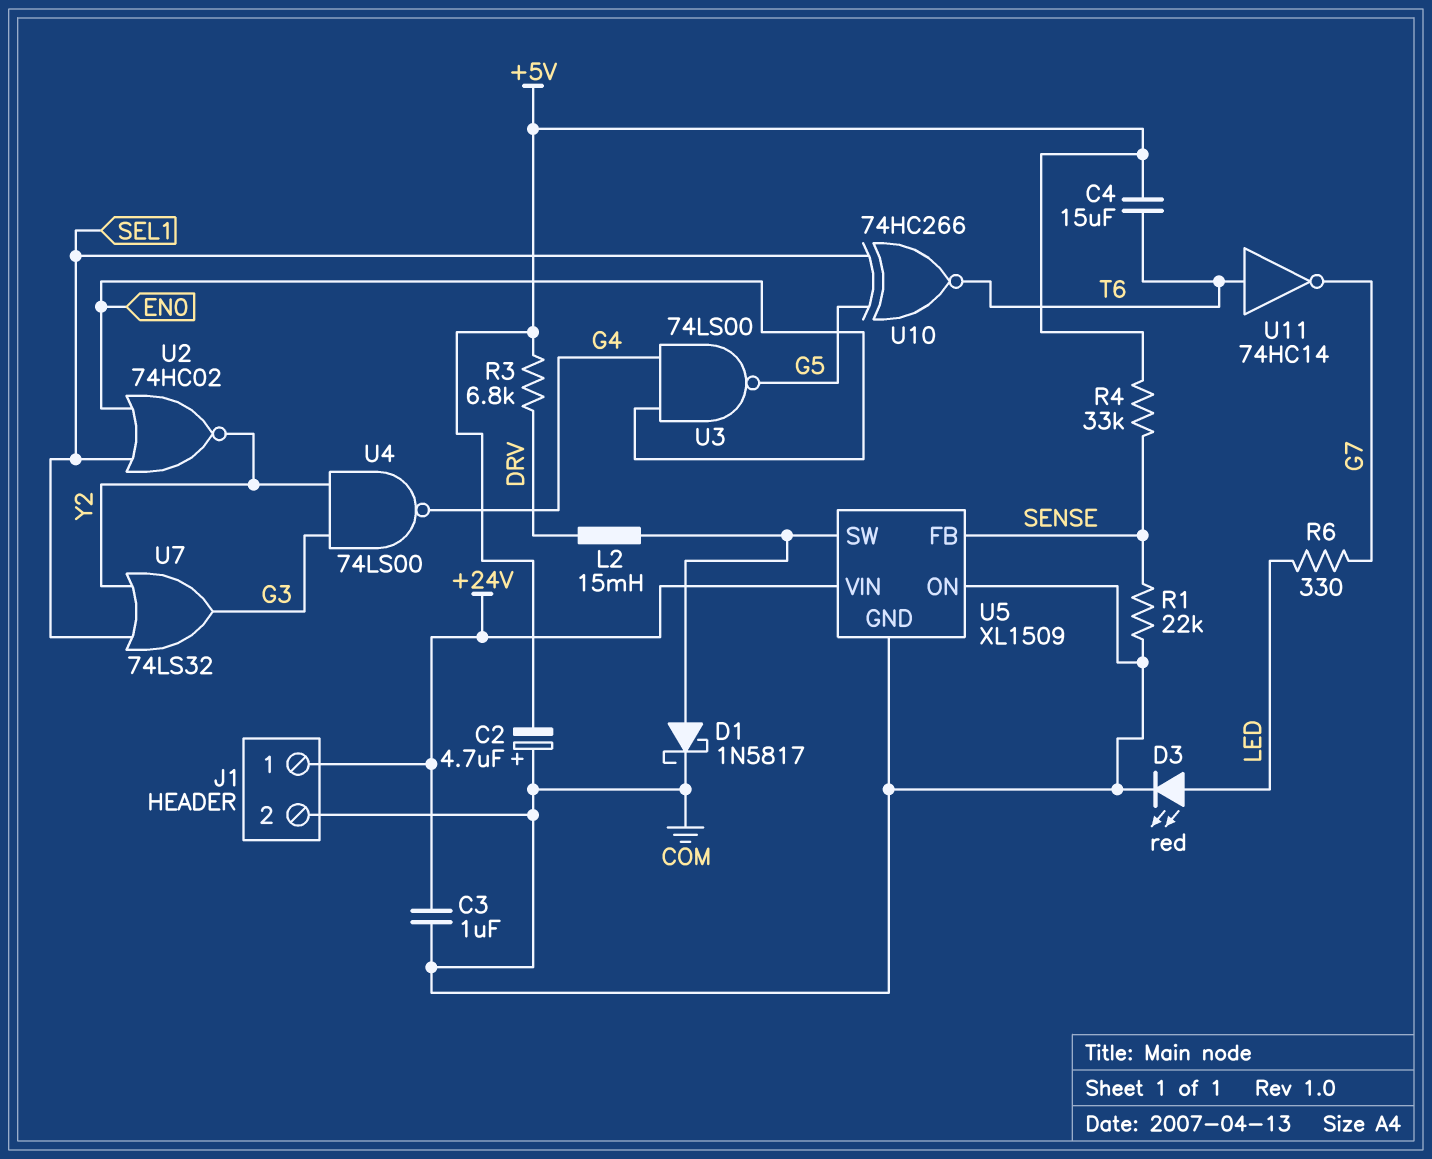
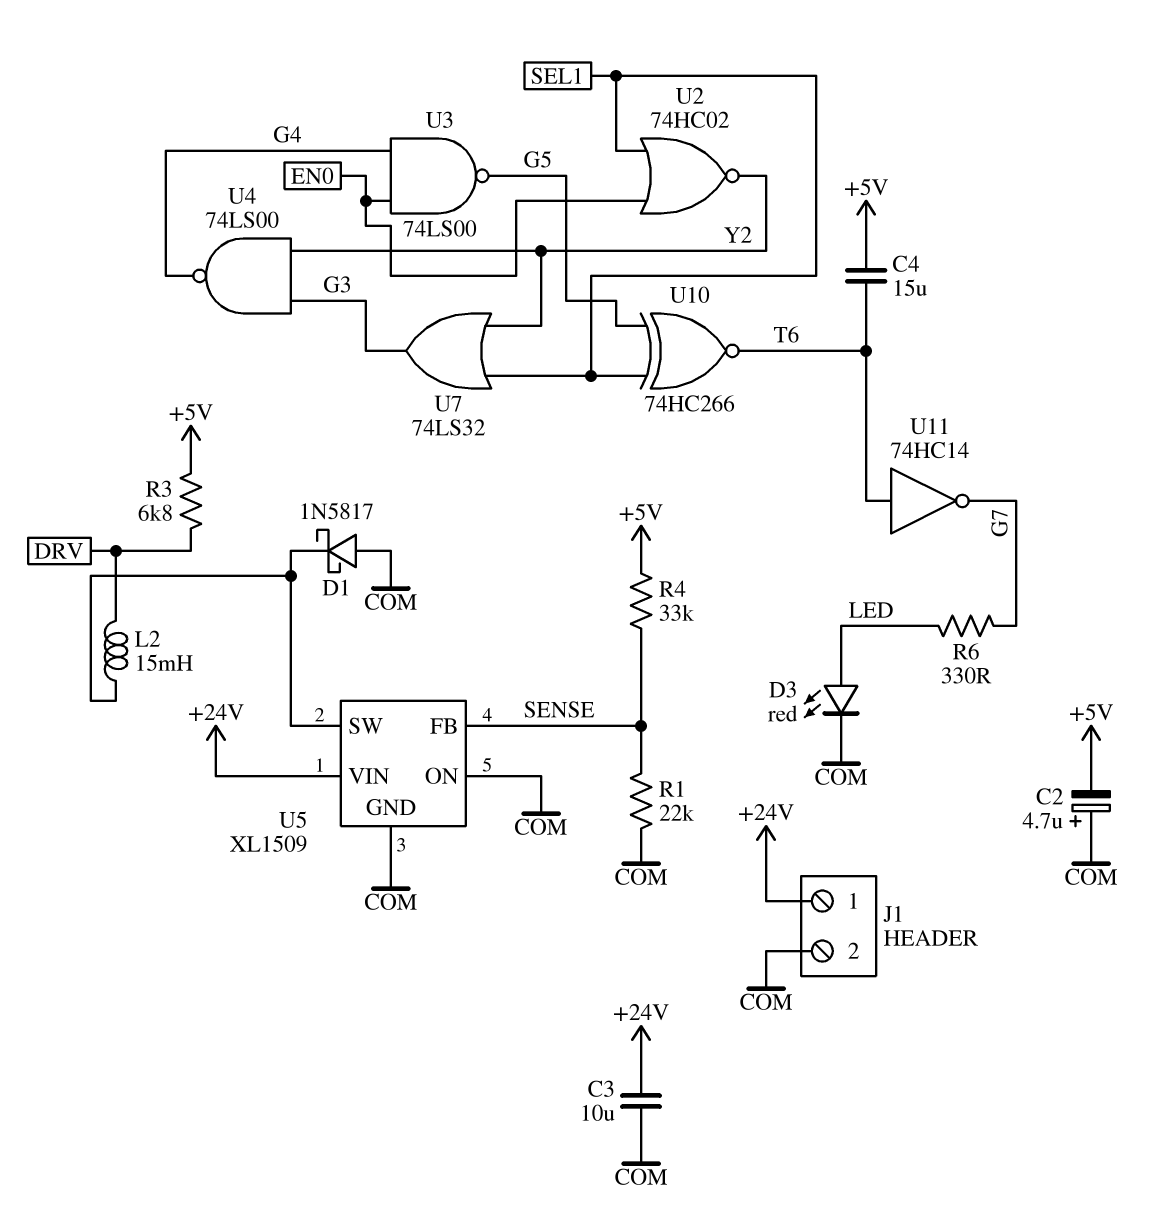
C3: 1uF (+24V, COM) -> 10uF (+24V, COM)
D1: schottky 1N5817 (A U5/SW, K COM) -> schottky 1N5817 (A COM, K U5/SW)

